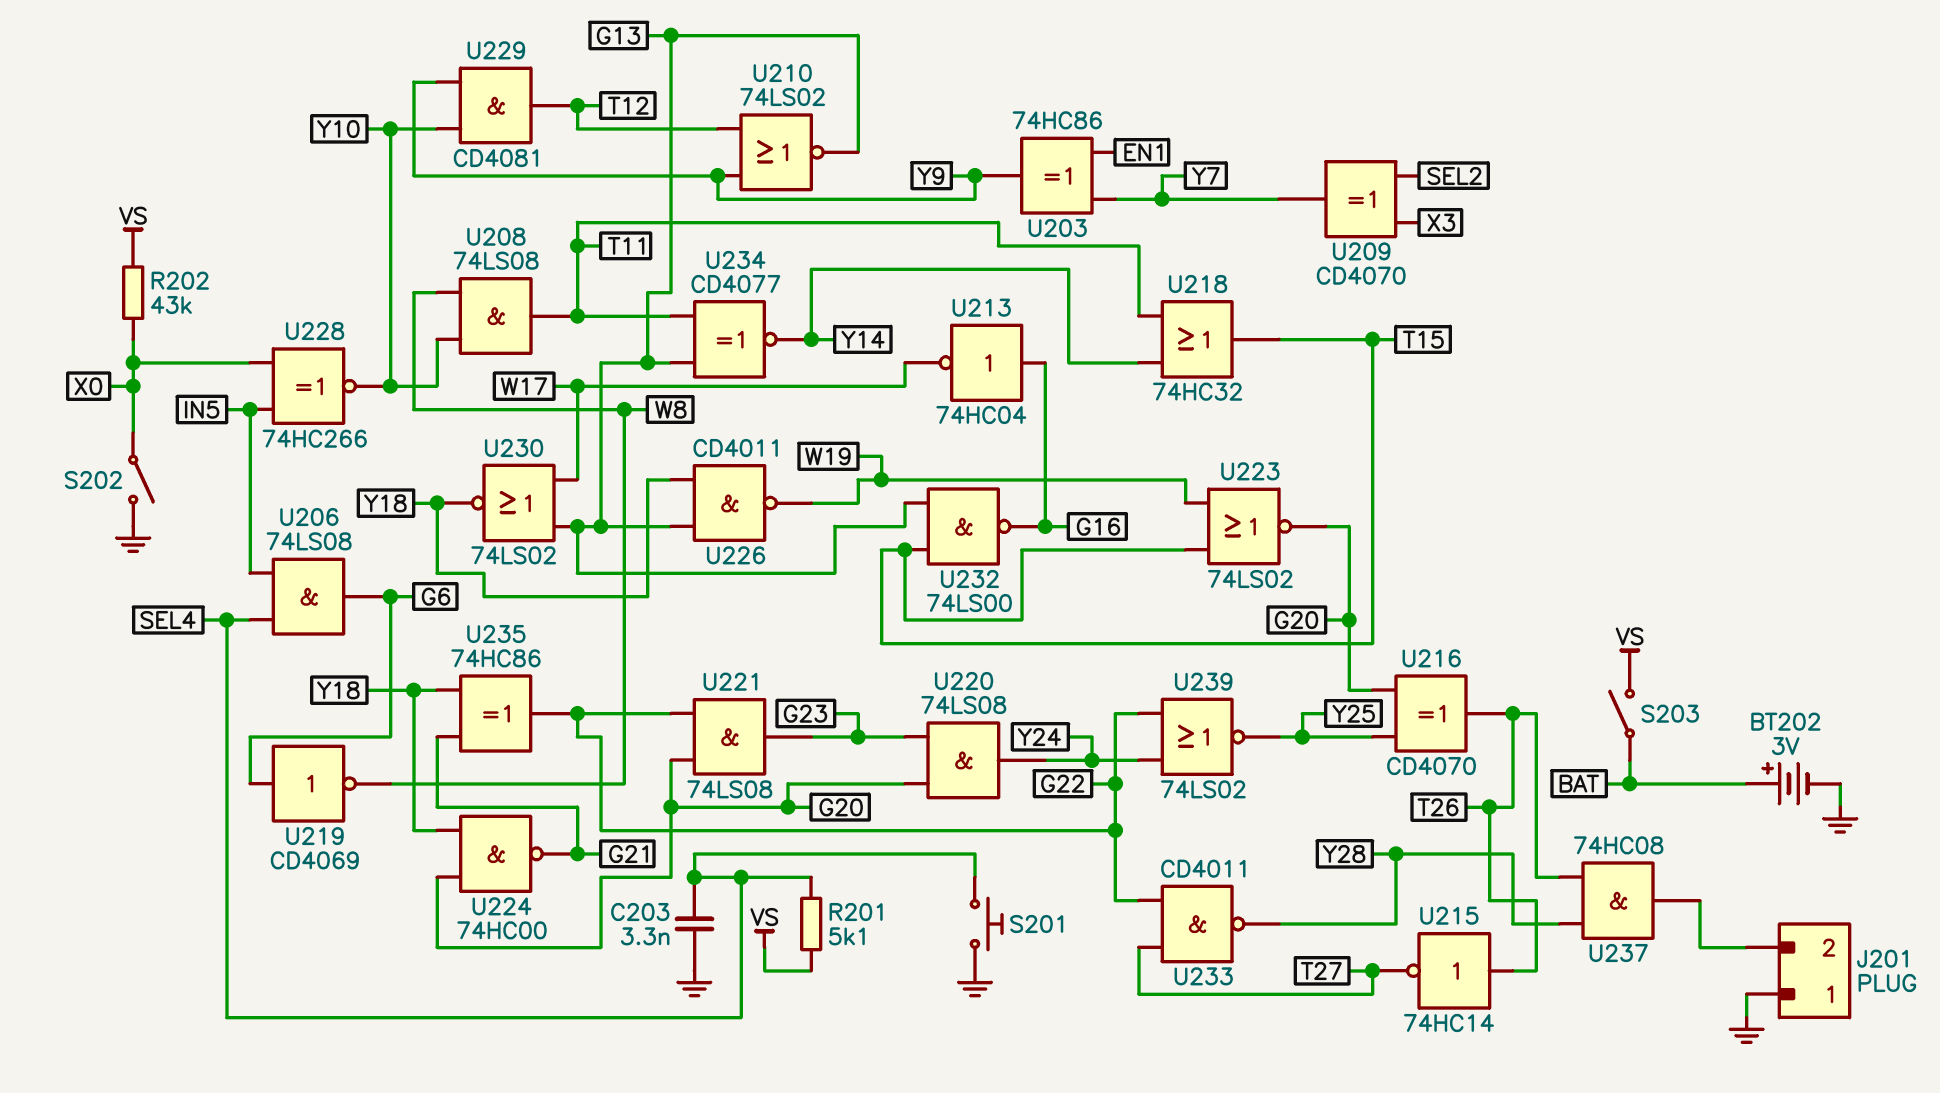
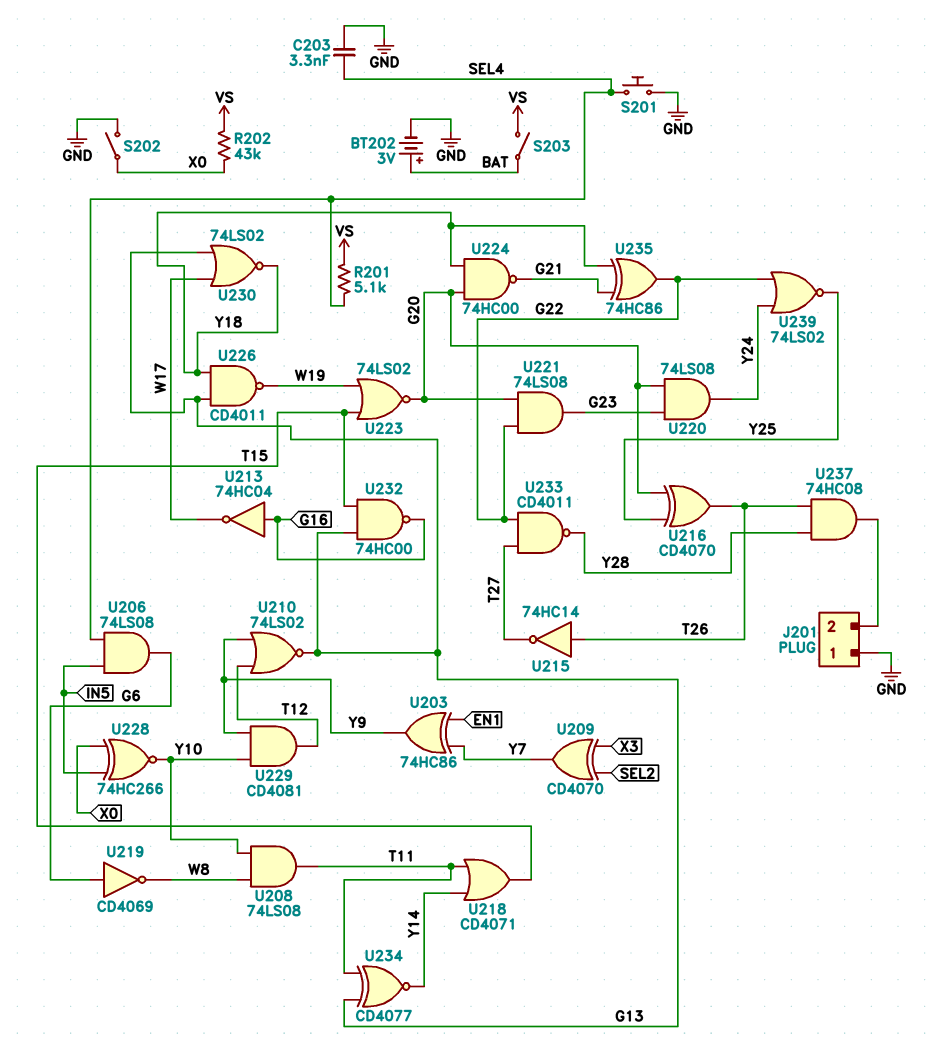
U218: OR 74HC32 (in T11, in Y14, out T15) -> OR CD4071 (in T11, in Y14, out T15)
U232: NAND 74LS00 (in G13, in T15, out G16) -> NAND 74HC00 (in G13, in T15, out G16)

